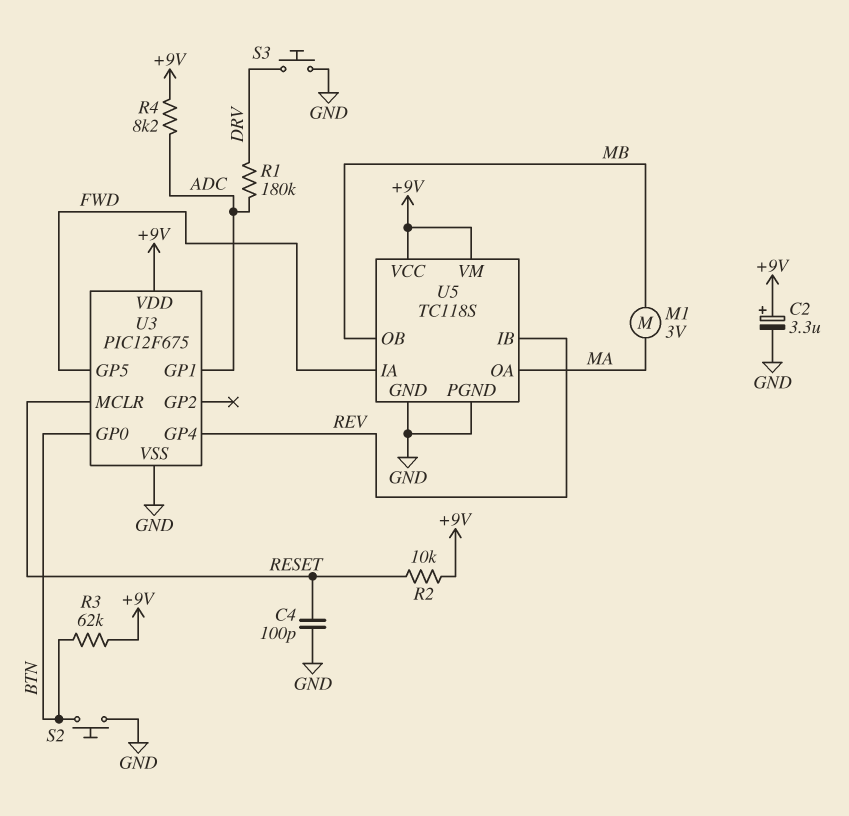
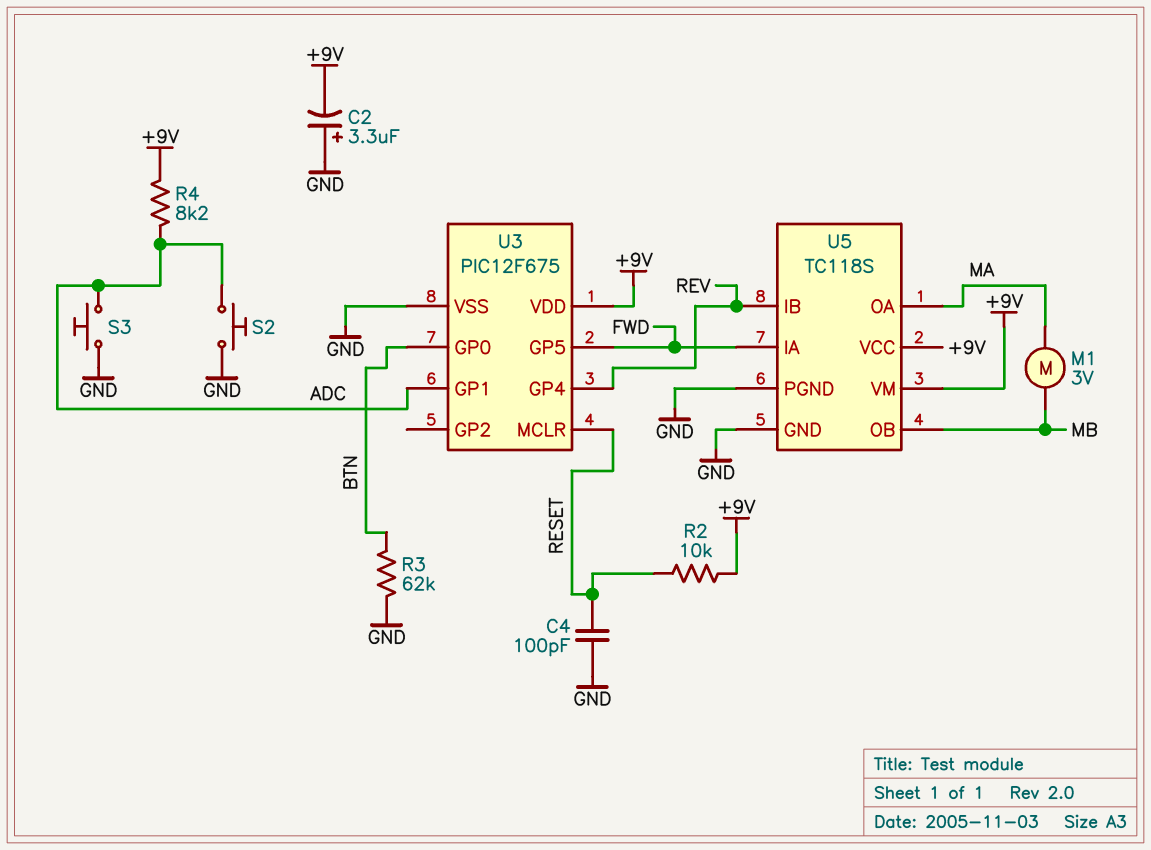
C2: 3.3uF (plus +9V, minus GND) -> 3.3uF (plus GND, minus +9V)
R1: 180k (ADC, DRV) -> none
R3: 62k (+9V, BTN) -> 62k (BTN, GND)
S2: button (BTN, GND) -> button (ADC, GND)
S3: button (DRV, GND) -> button (ADC, GND)

